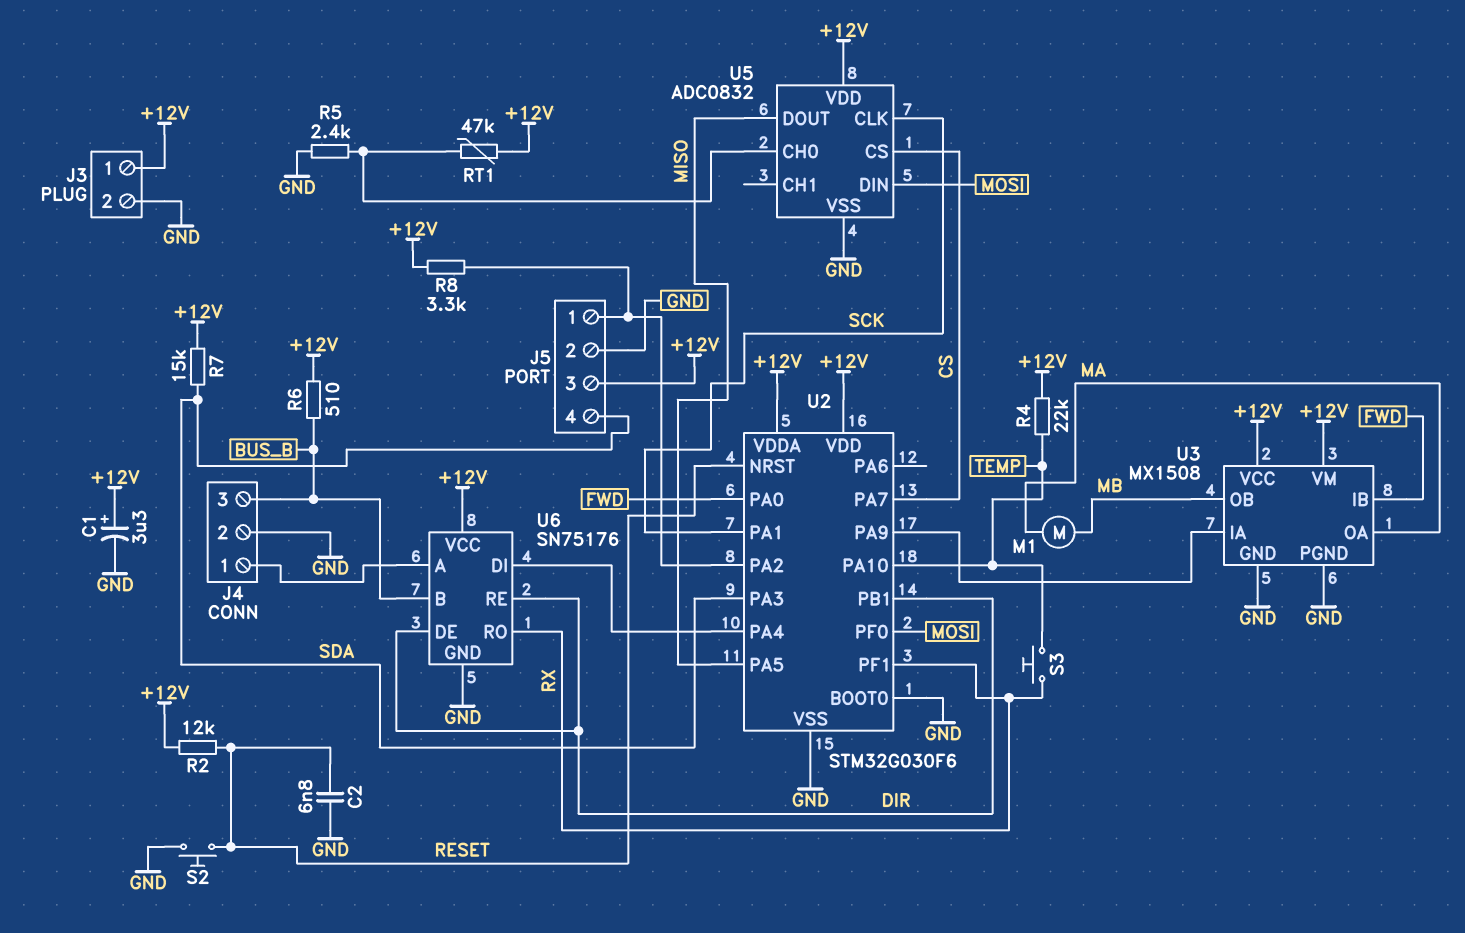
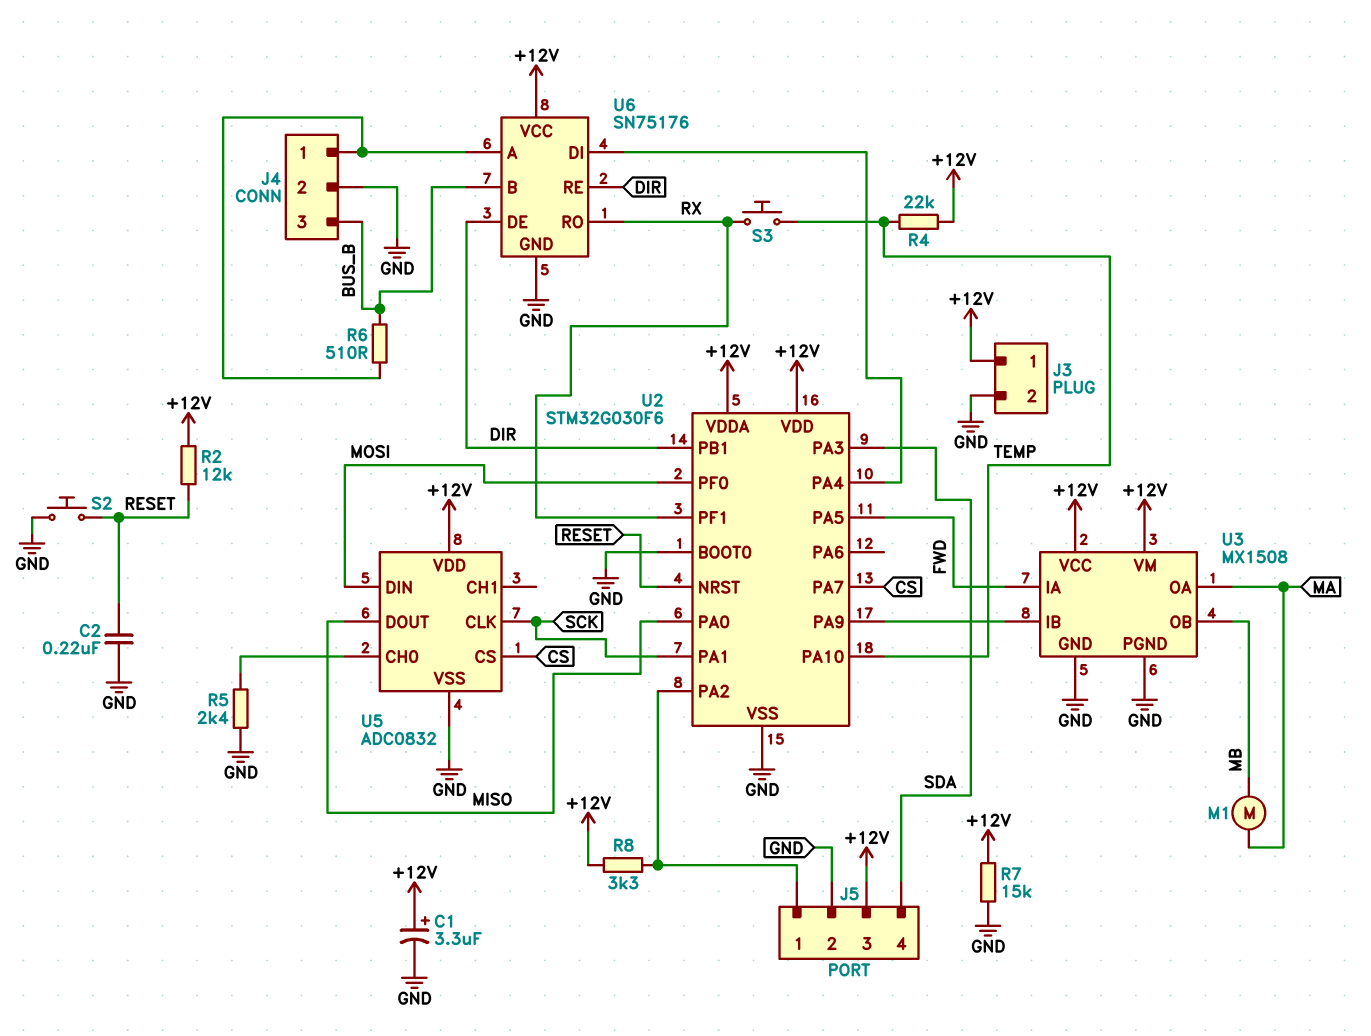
C2: 6.8nF (GND, RESET) -> 220nF (GND, RESET)
R6: 510 (+12V, BUS_B) -> 510 (BUS_B, J4/1)
R7: 15k (+12V, SDA) -> 15k (+12V, GND)
RT1: 47k (+12V, U5/CH0) -> none
U2 pin PA0: FWD -> MISO
U2 pin PA5: MISO -> FWD
U3 pin IA: U2/PA9 -> FWD
U3 pin IB: FWD -> U2/PA9

